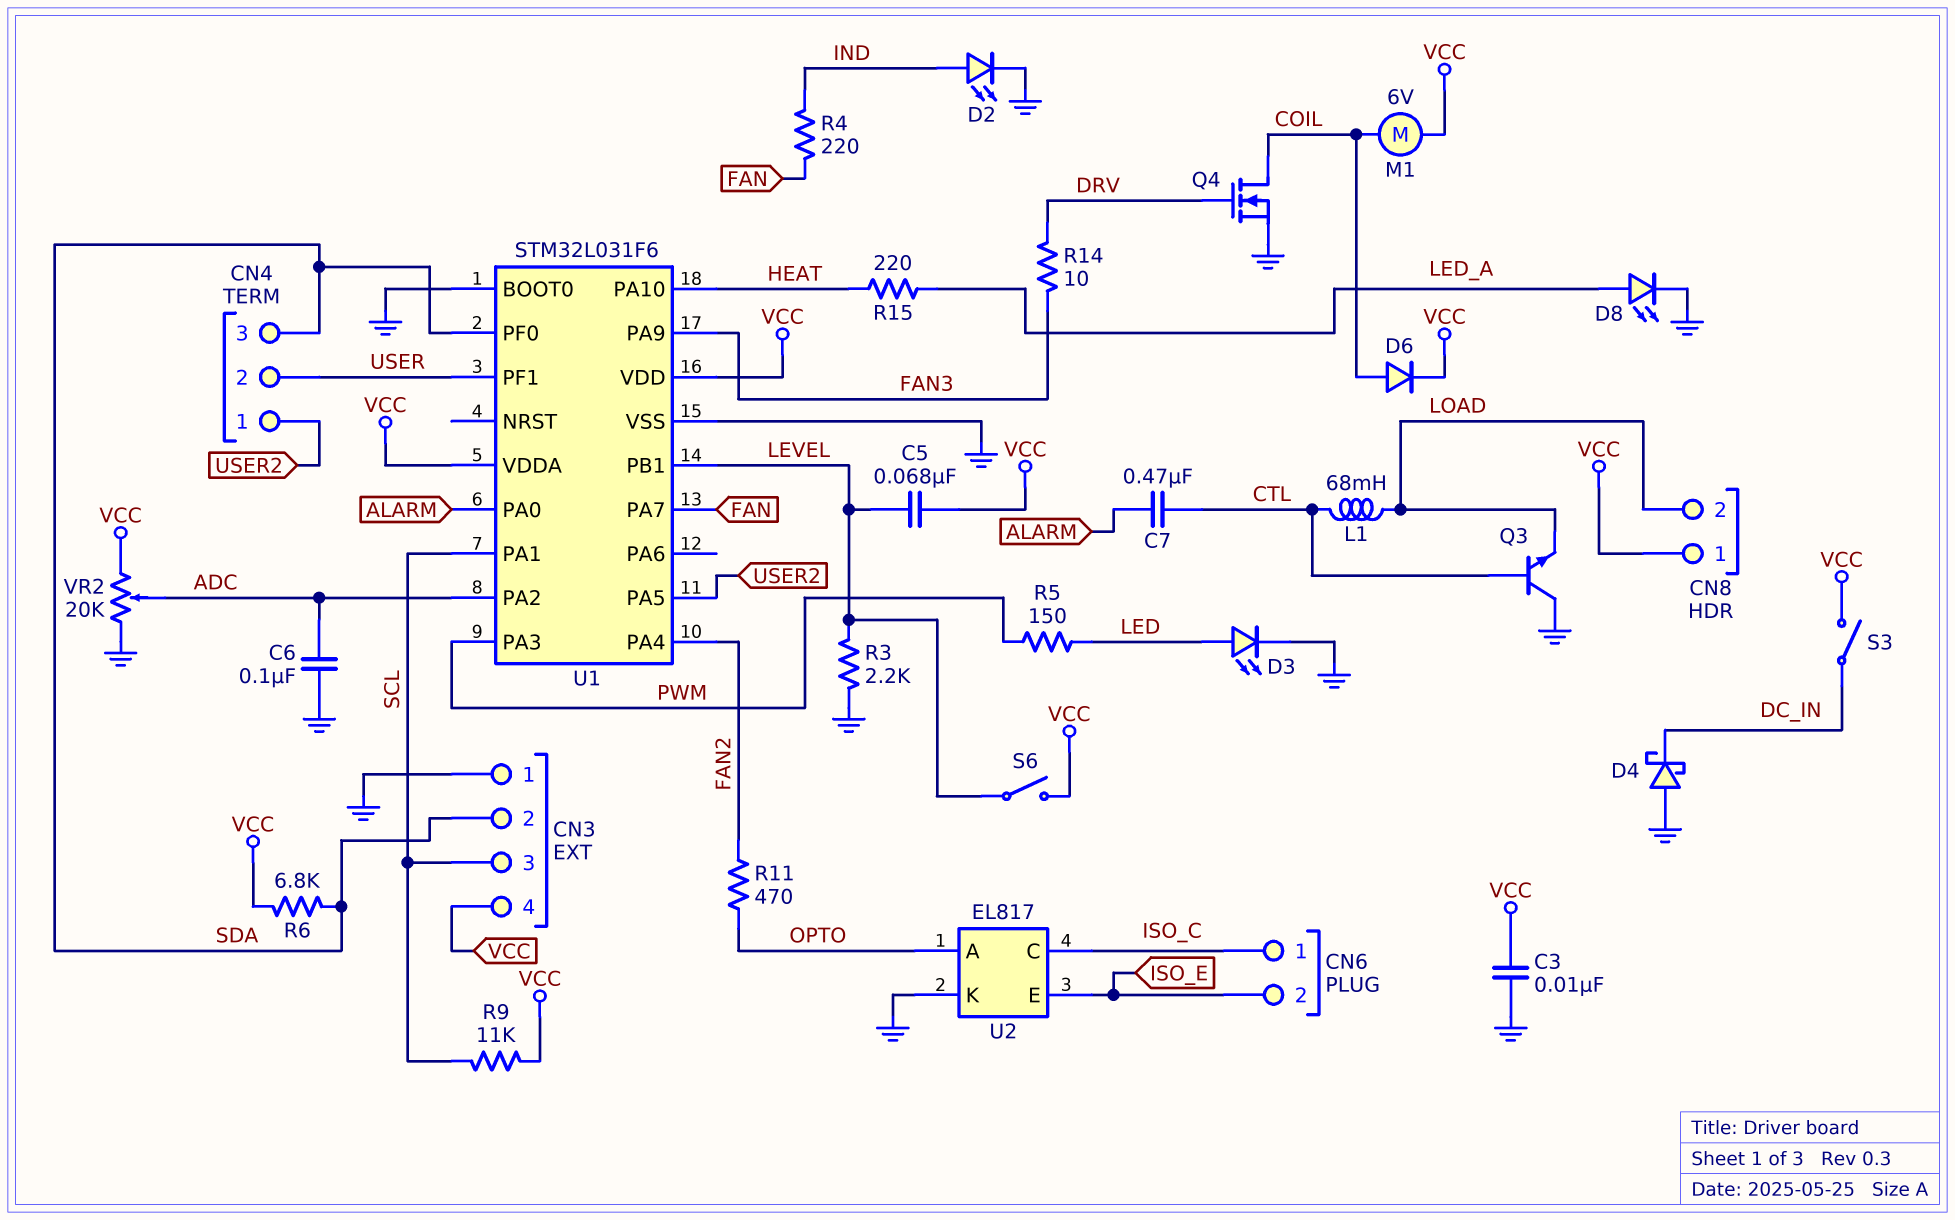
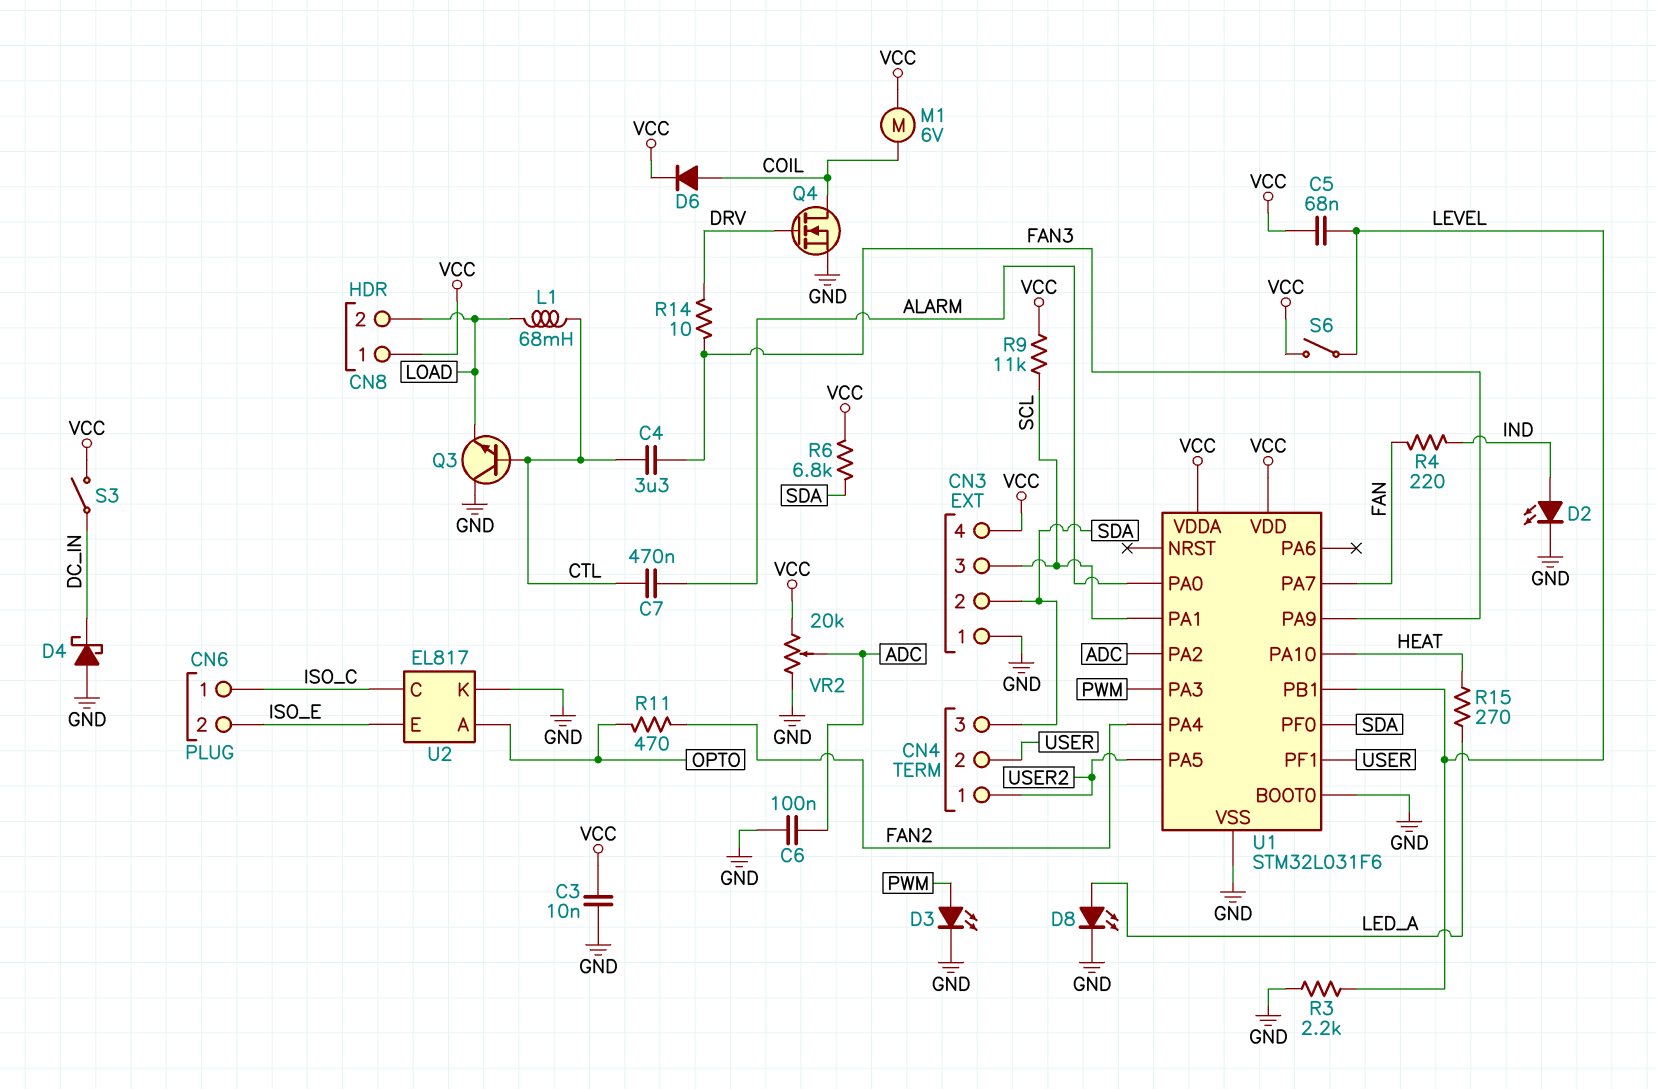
C4: none -> 3.3uF (CTL, FAN3)
D3: LED (A LED, K GND) -> LED (A PWM, K GND)
R5: 150 (LED, PWM) -> none
R15: 220 (HEAT, LED_A) -> 270 (HEAT, LED_A)

